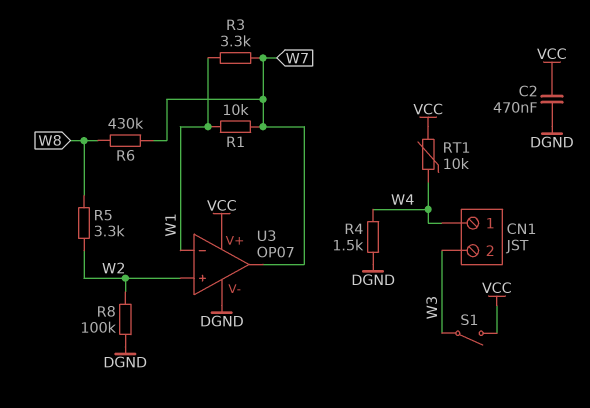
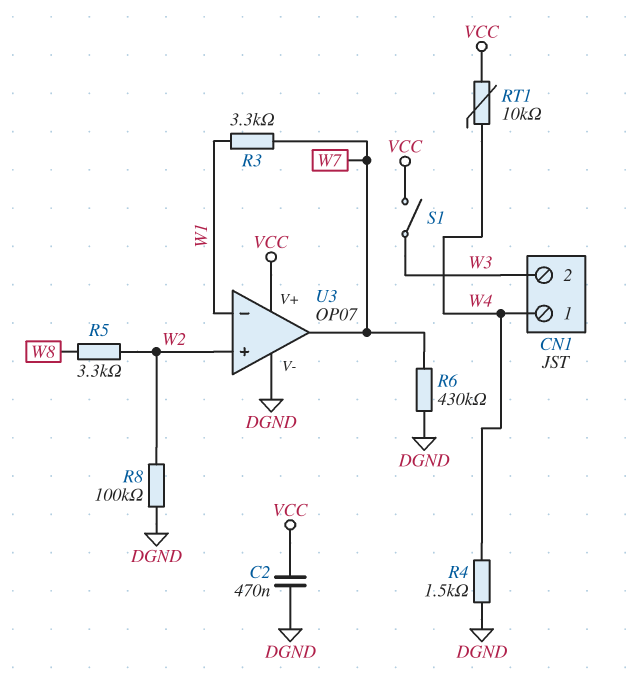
R1: 10k (W1, W7) -> none
R6: 430k (W7, W8) -> 430k (DGND, W7)

